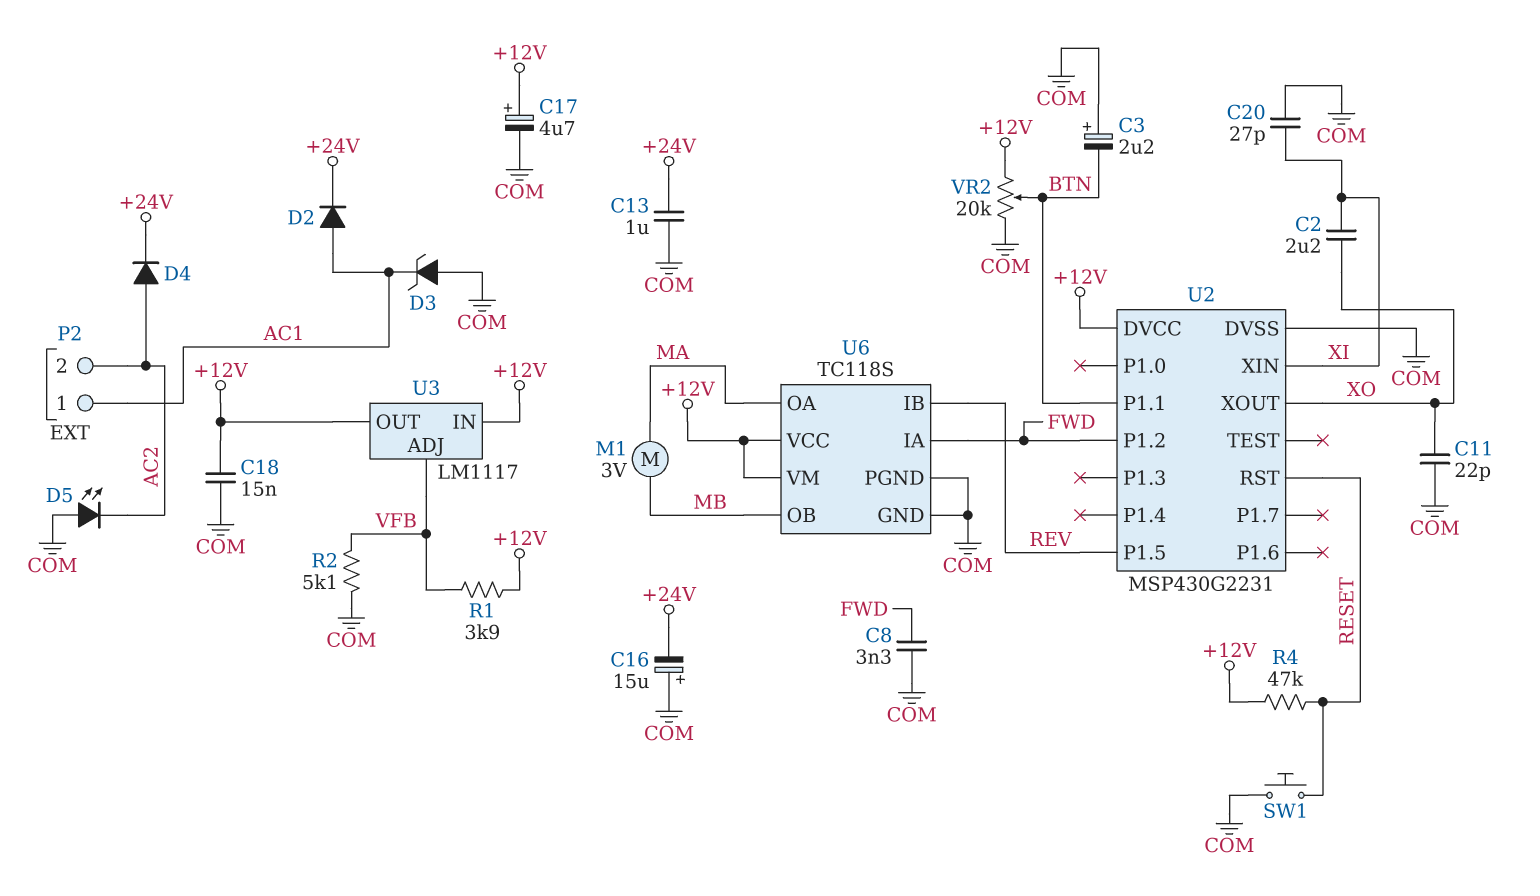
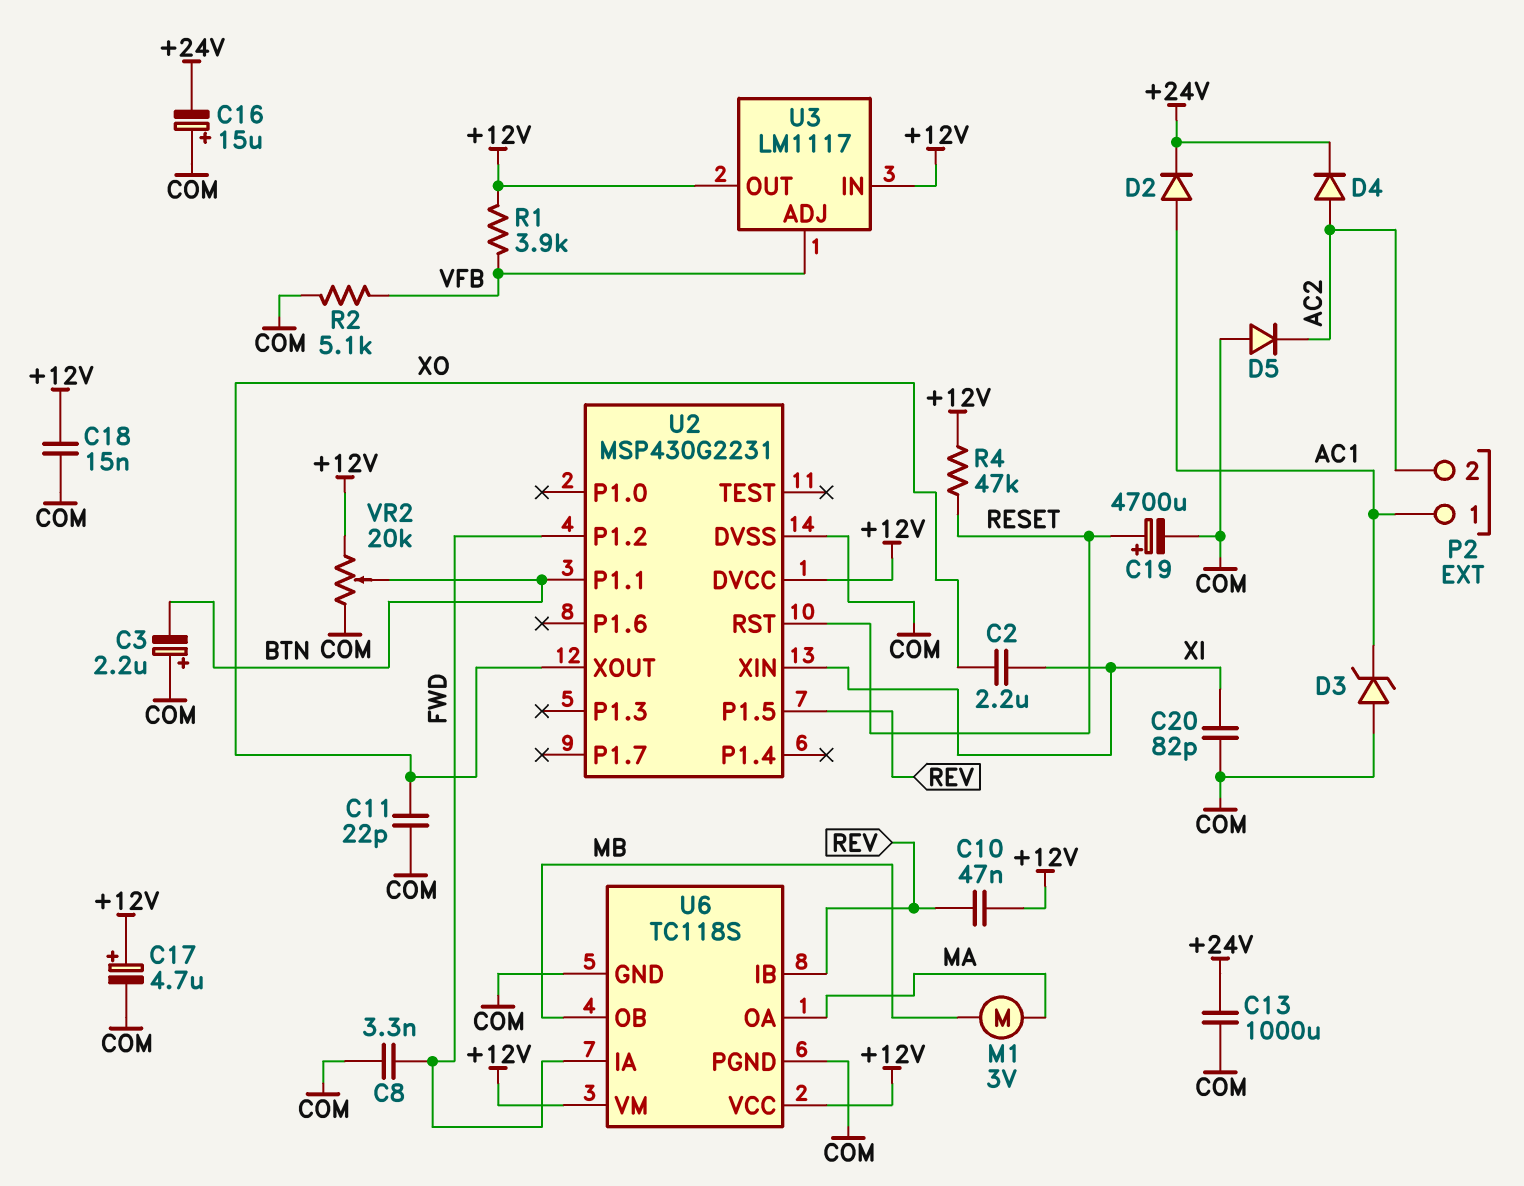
C10: none -> 47nF (+12V, REV)
C13: 1uF (+24V, COM) -> 1000uF (+24V, COM)
C19: none -> 4700uF (plus RESET, minus COM)
C20: 27pF (COM, XI) -> 82pF (COM, XI)
D5: LED (A COM, K AC2) -> diode (A COM, K AC2)
SW1: button (COM, RESET) -> none

